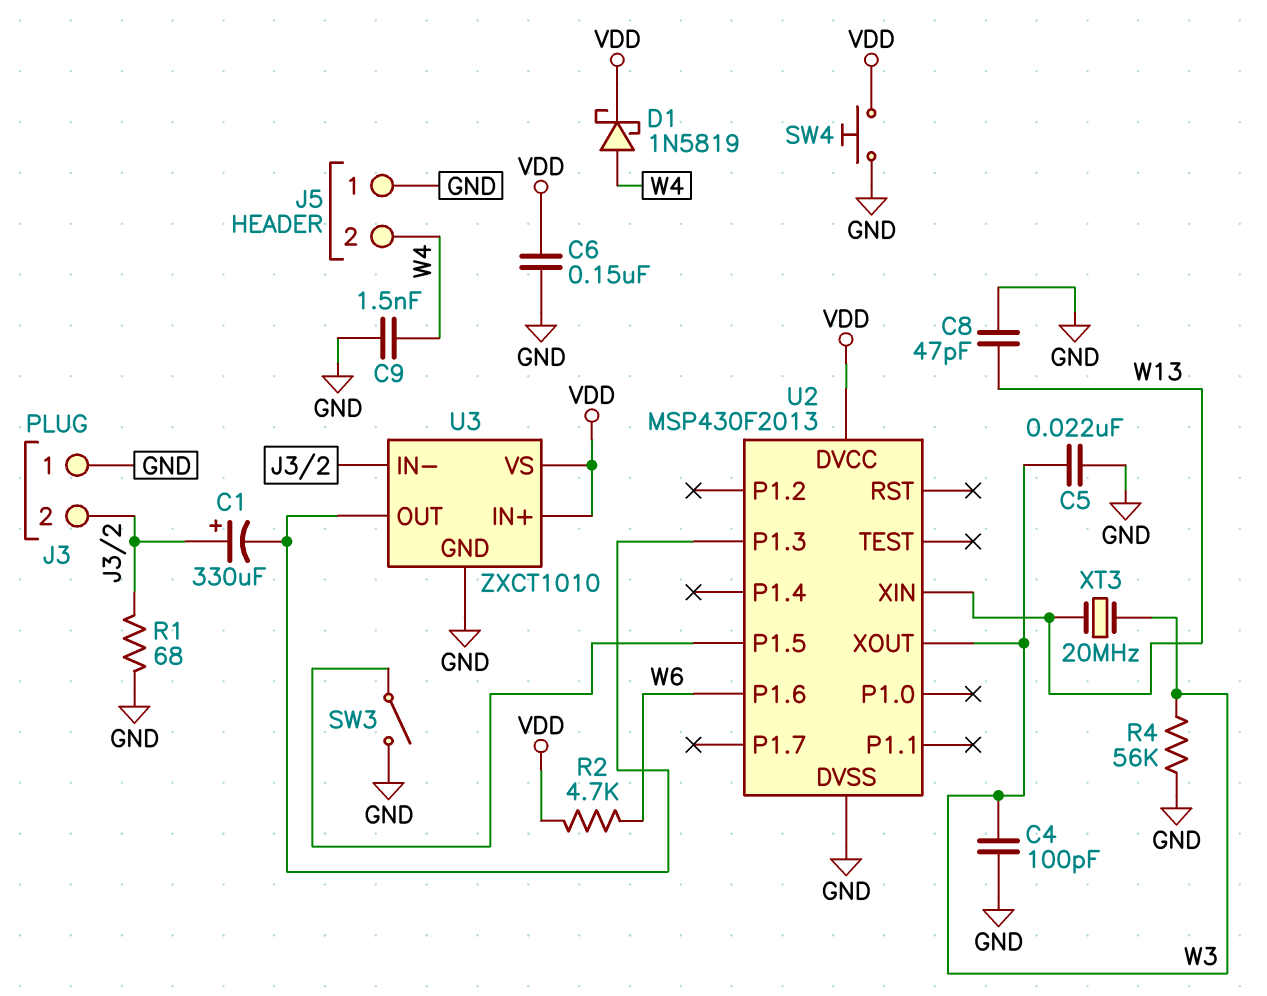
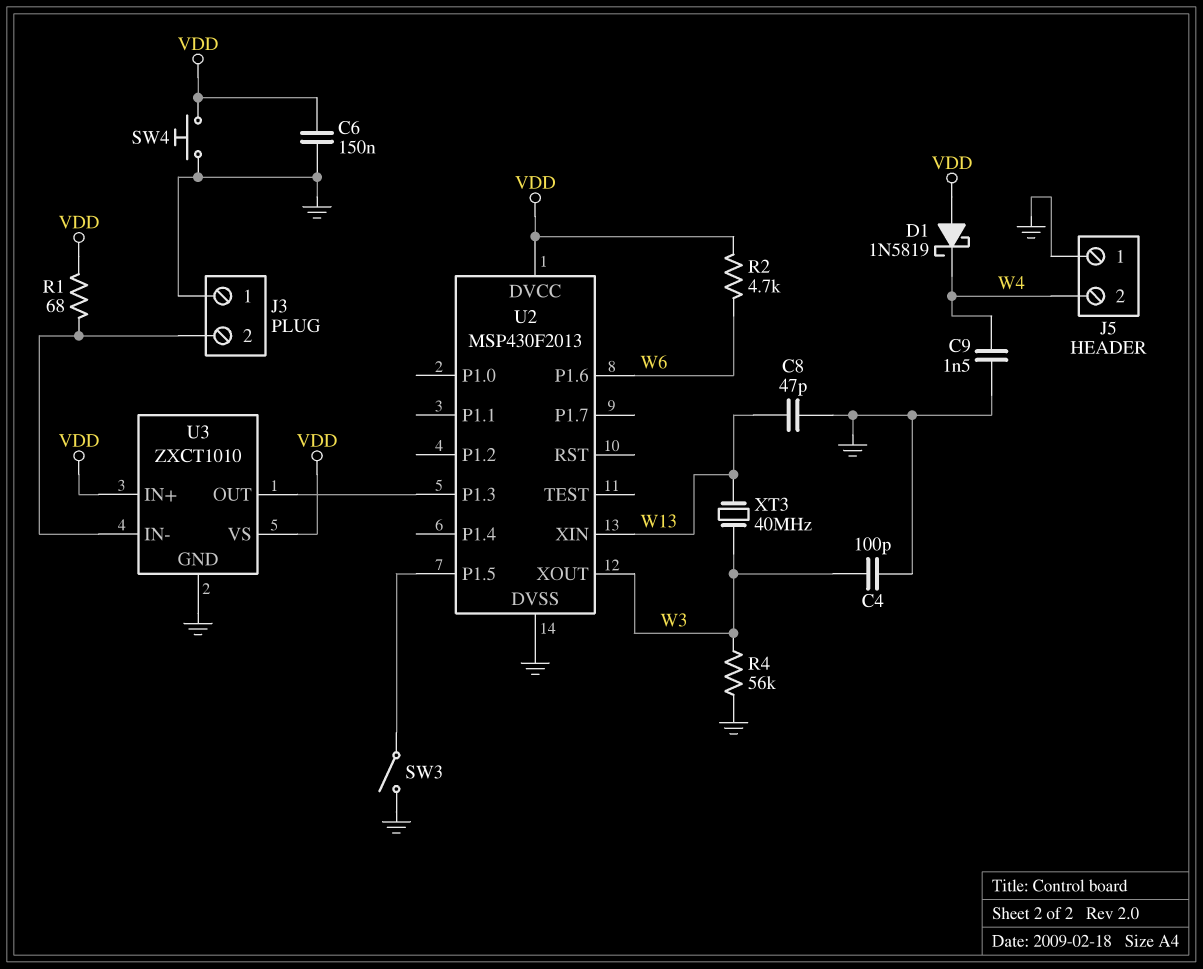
C1: 330uF (plus J3/2, minus U2/P1.3) -> none
C5: 22nF (GND, W3) -> none
D1: schottky 1N5819 (A W4, K VDD) -> schottky 1N5819 (A VDD, K W4)
R1: 68 (GND, J3/2) -> 68 (J3/2, VDD)
XT3: 20MHz (W3, W13) -> 40MHz (W3, W13)

